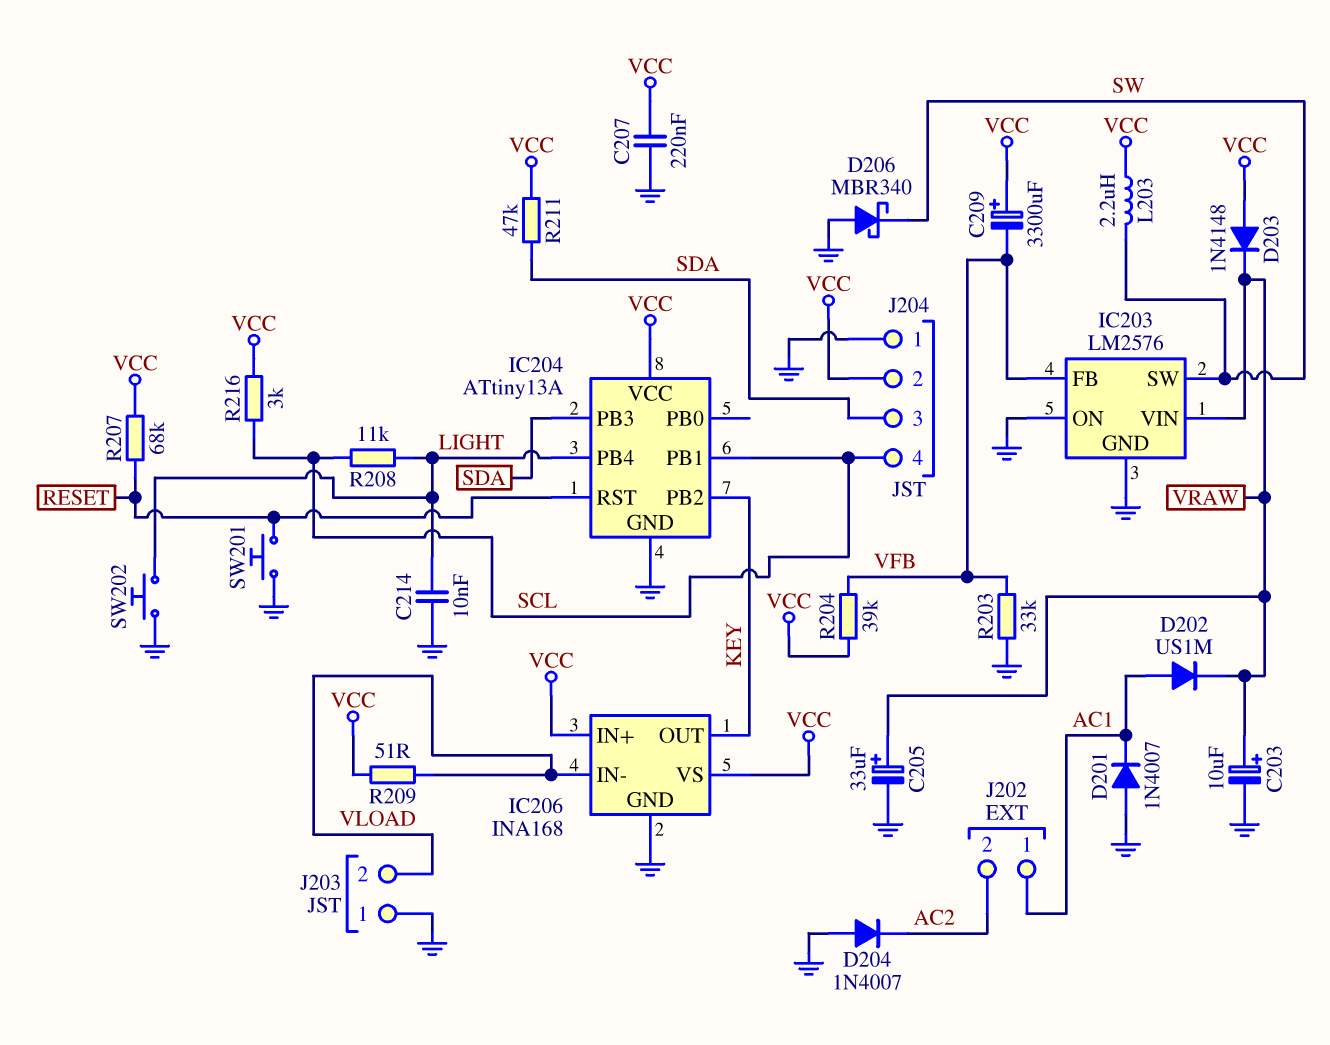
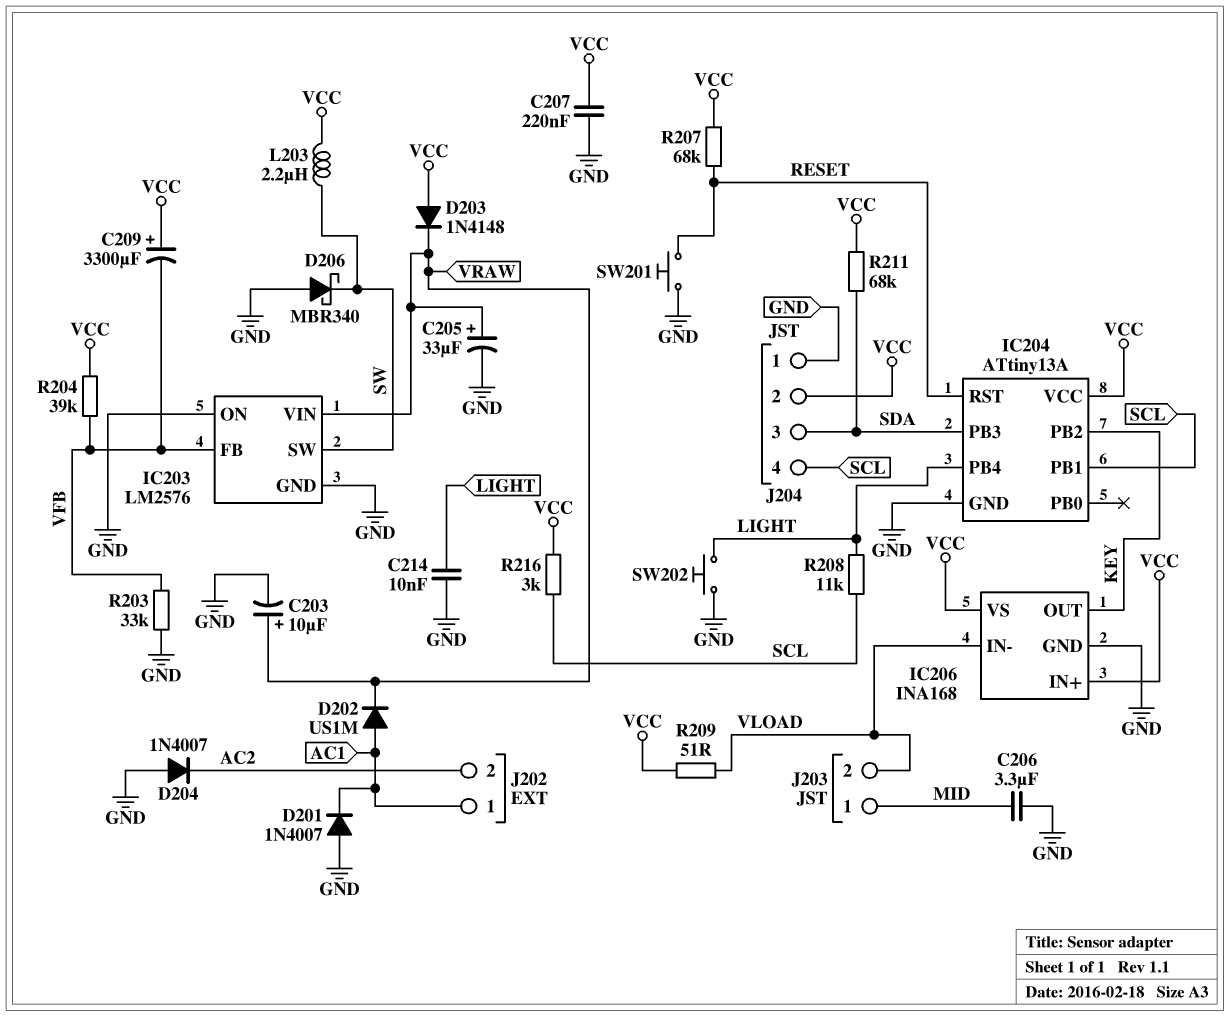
C206: none -> 3.3uF (GND, MID)
J203 pin 1: GND -> MID
R211: 47k (SDA, VCC) -> 68k (SDA, VCC)

